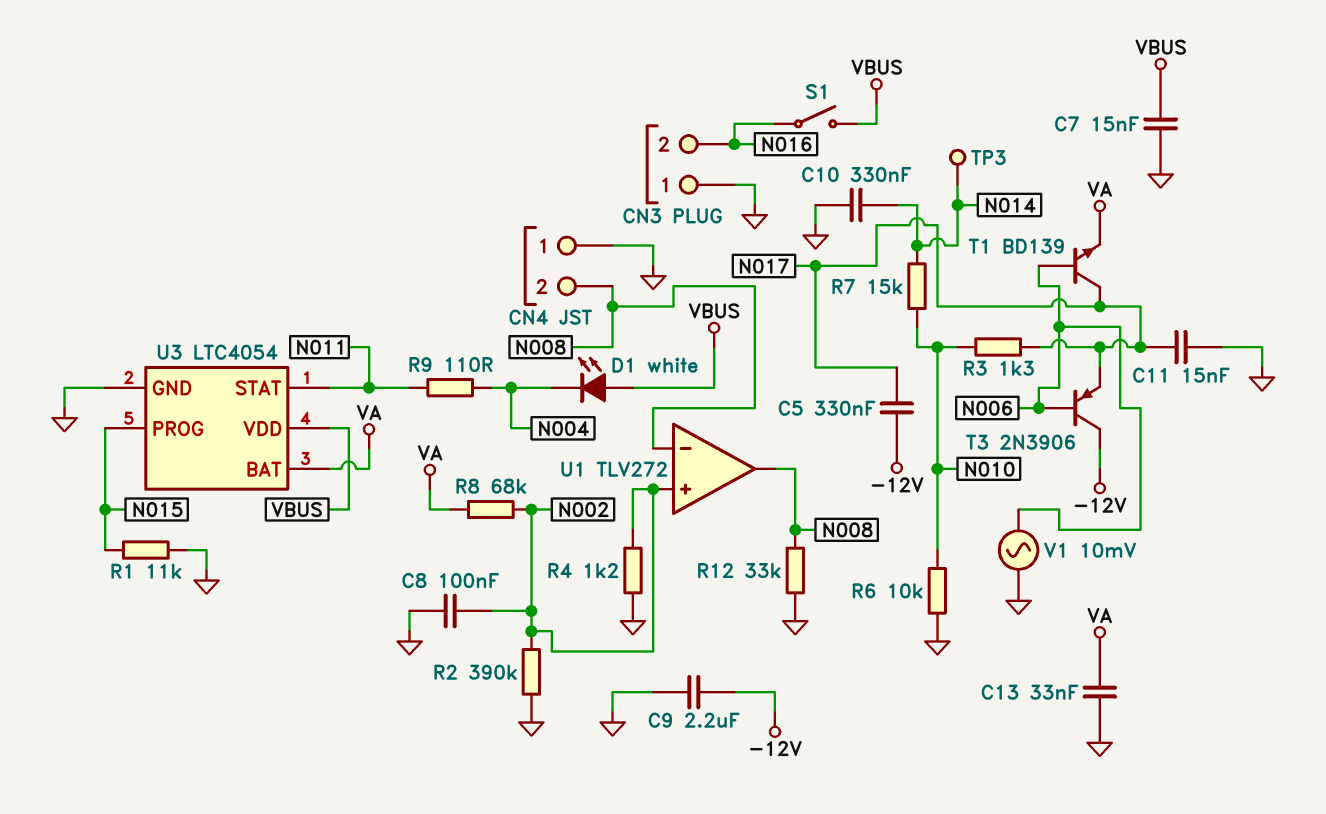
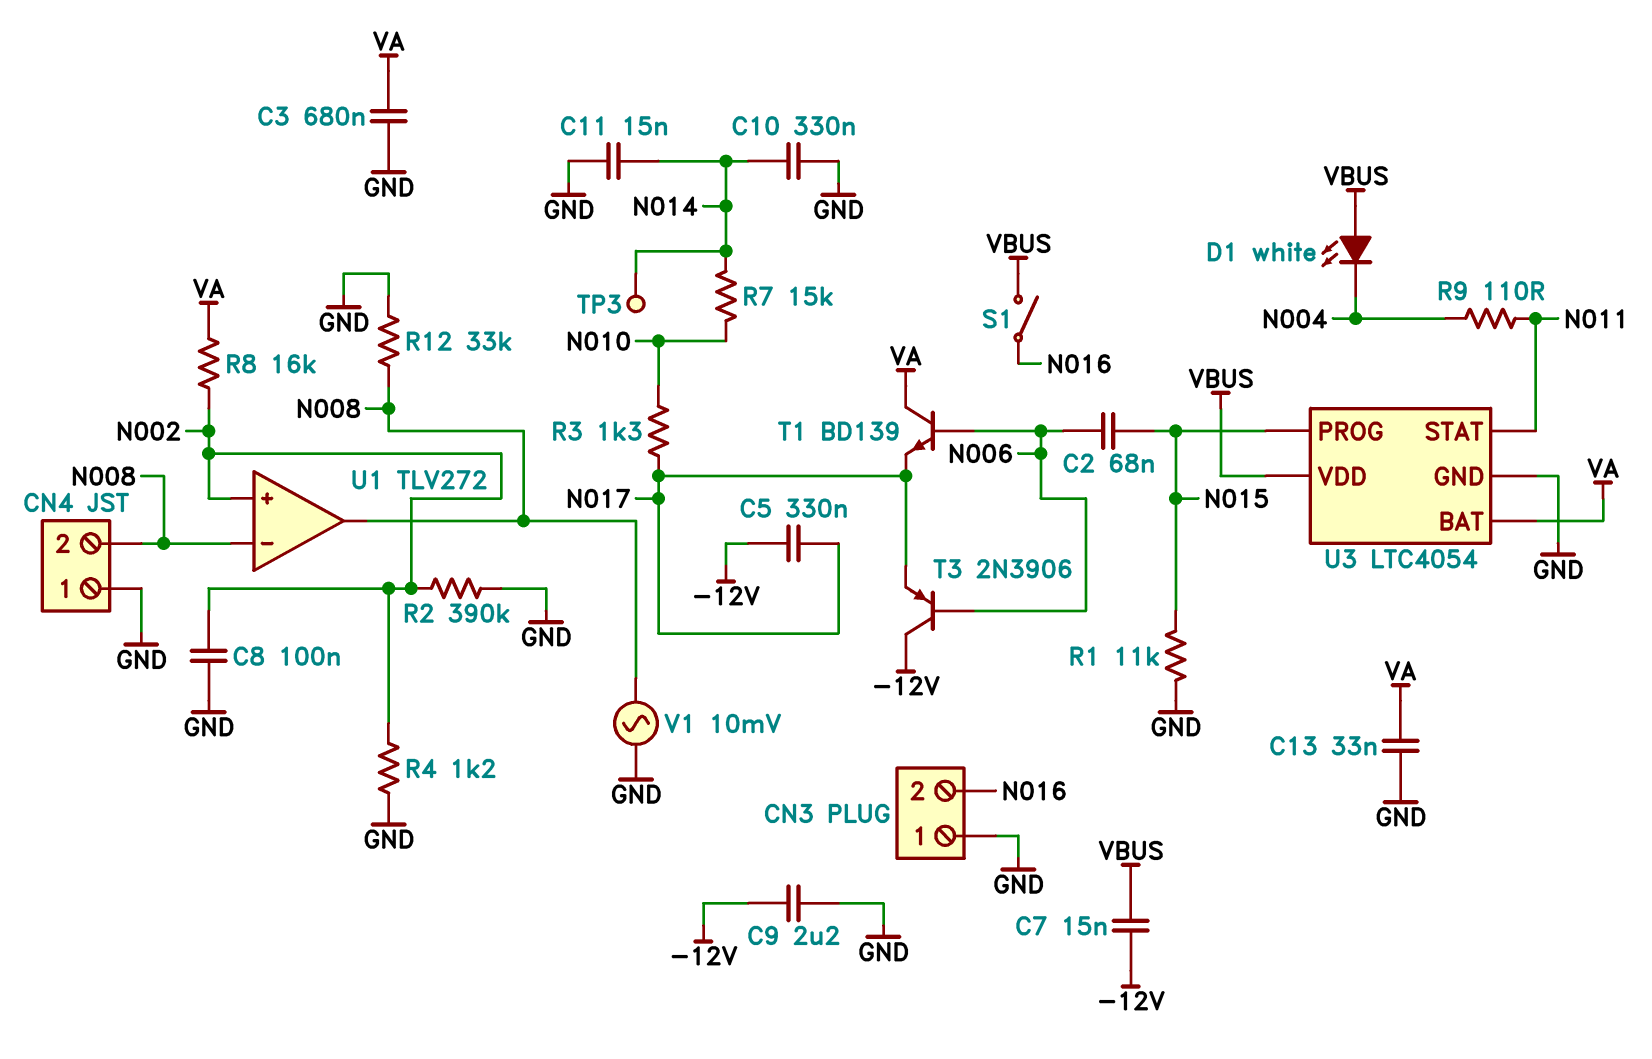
C2: none -> 68nF (N006, N015)
C3: none -> 680nF (GND, VA)
C7: 15nF (GND, VBUS) -> 15nF (-12V, VBUS)
C11: 15nF (GND, N017) -> 15nF (GND, N014)
R6: 10k (GND, N010) -> none
R8: 68k (N002, VA) -> 16k (N002, VA)
T1: NPN BD139 (B N006, C N017, E VA) -> NPN BD139 (B N006, C VA, E N017)
V1: AC 10mV (GND, N006) -> AC 10mV (GND, N008)

